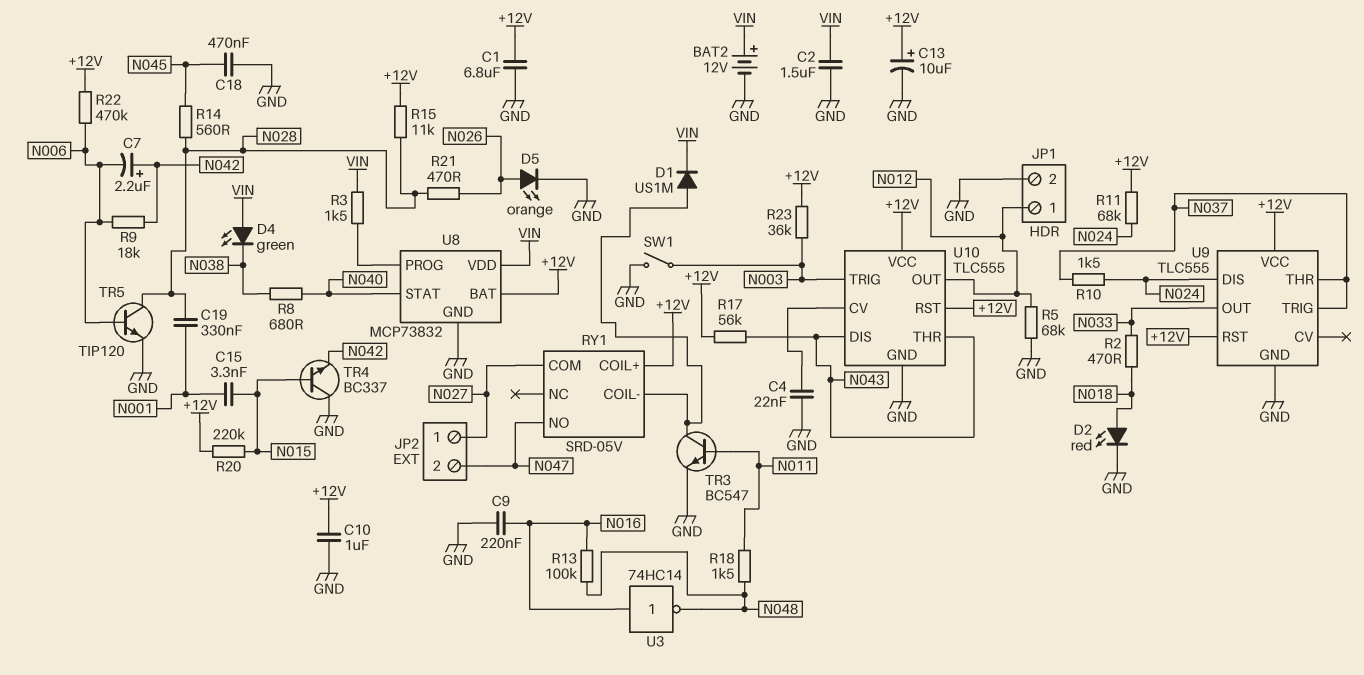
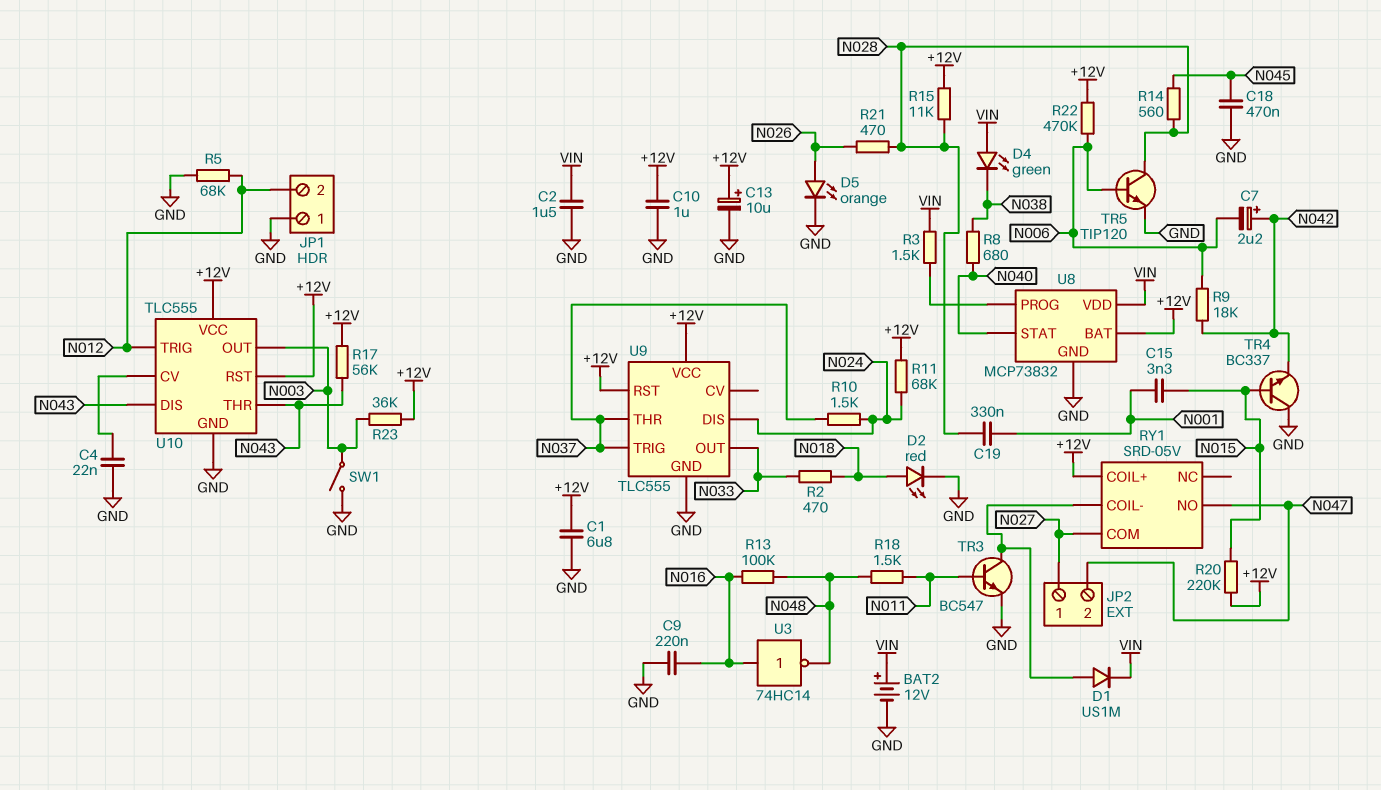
JP1 pin 1: N012 -> GND
JP1 pin 2: GND -> N012
U10 pin OUT: N012 -> N003
U10 pin TRIG: N003 -> N012

